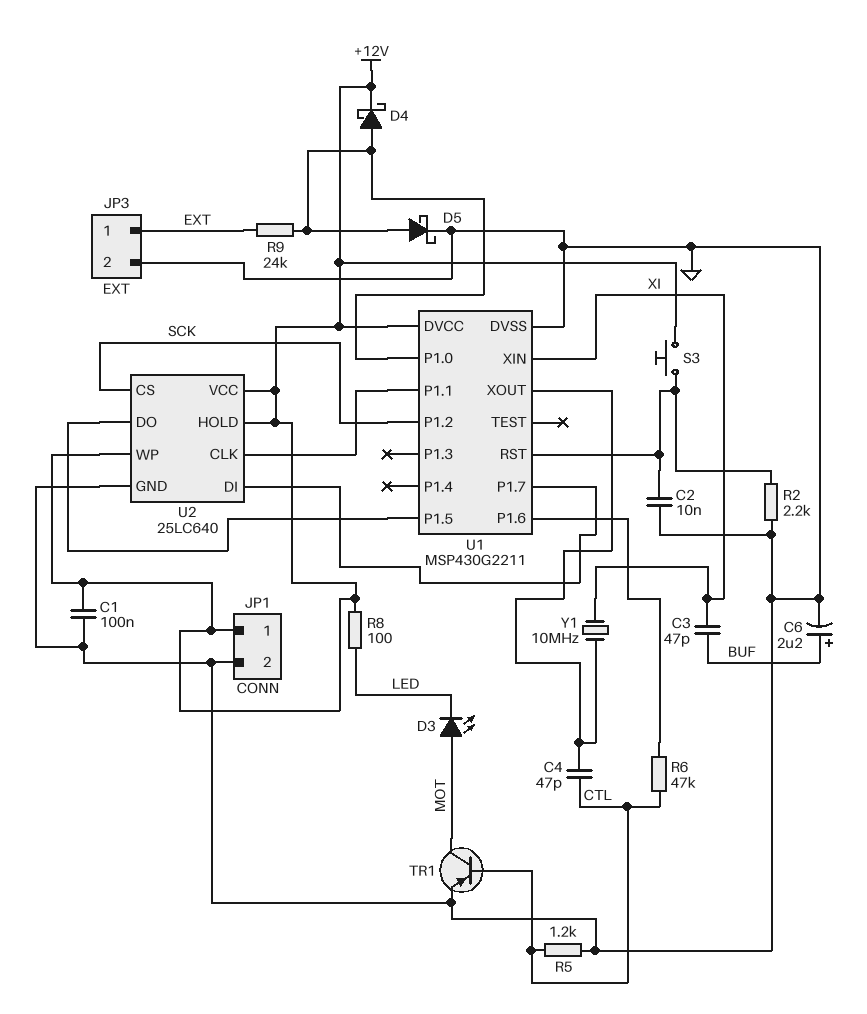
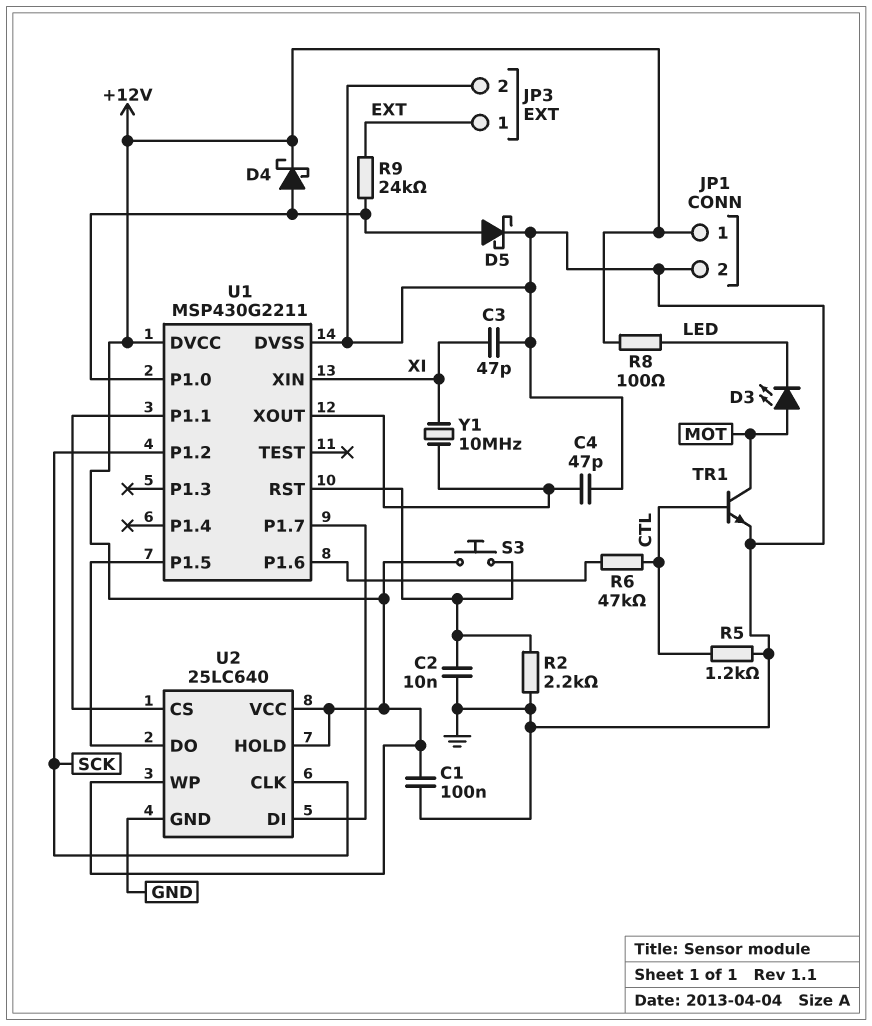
C3: 47pF (BUF, XI) -> 47pF (GND, XI)
C4: 47pF (CTL, U1/XOUT) -> 47pF (GND, U1/XOUT)
C6: 2.2uF (plus BUF, minus GND) -> none
TR1: PNP (B CTL, C MOT, E GND) -> NPN (B CTL, C MOT, E GND)
U2 pin CLK: U1/P1.1 -> SCK
U2 pin CS: SCK -> U1/P1.1

